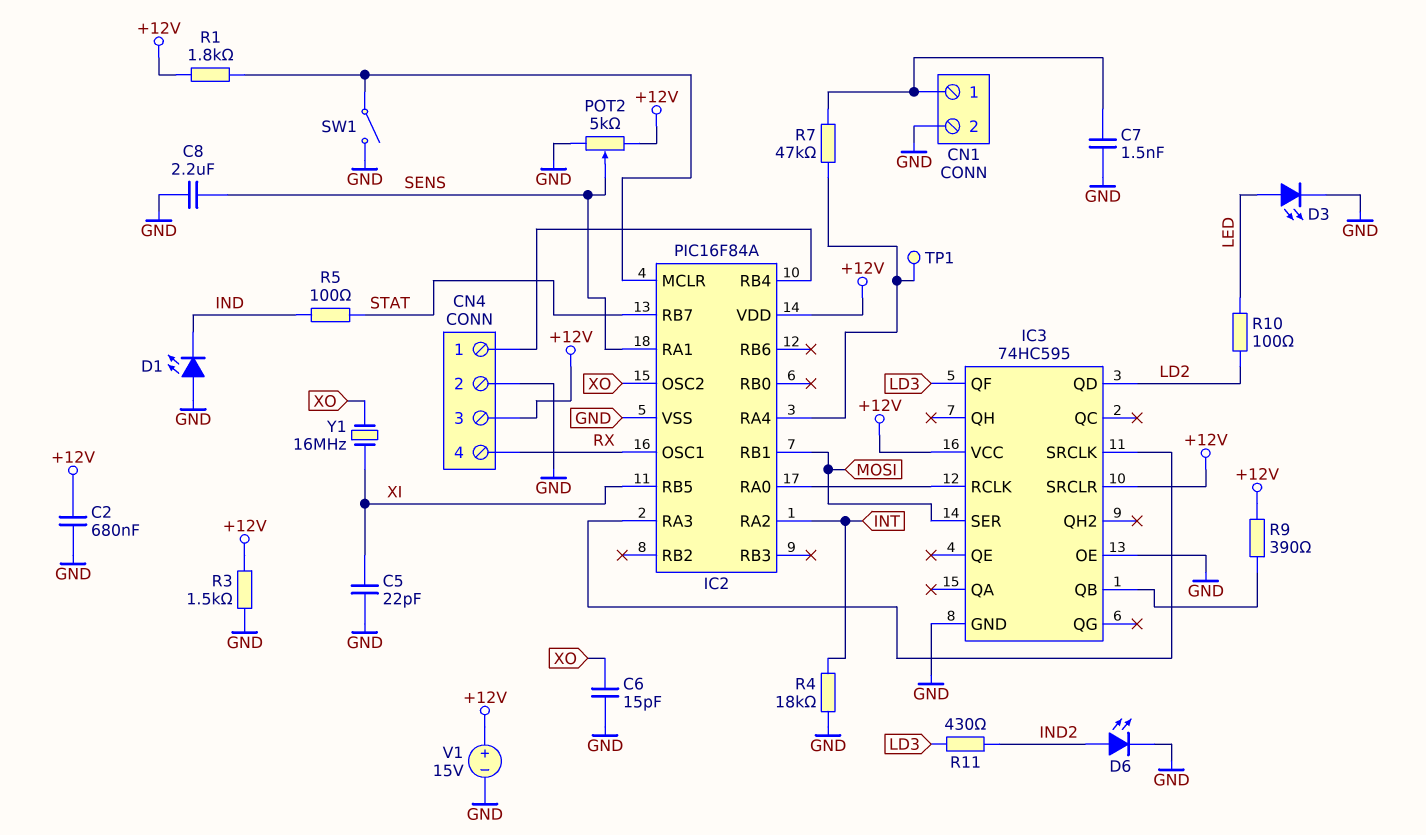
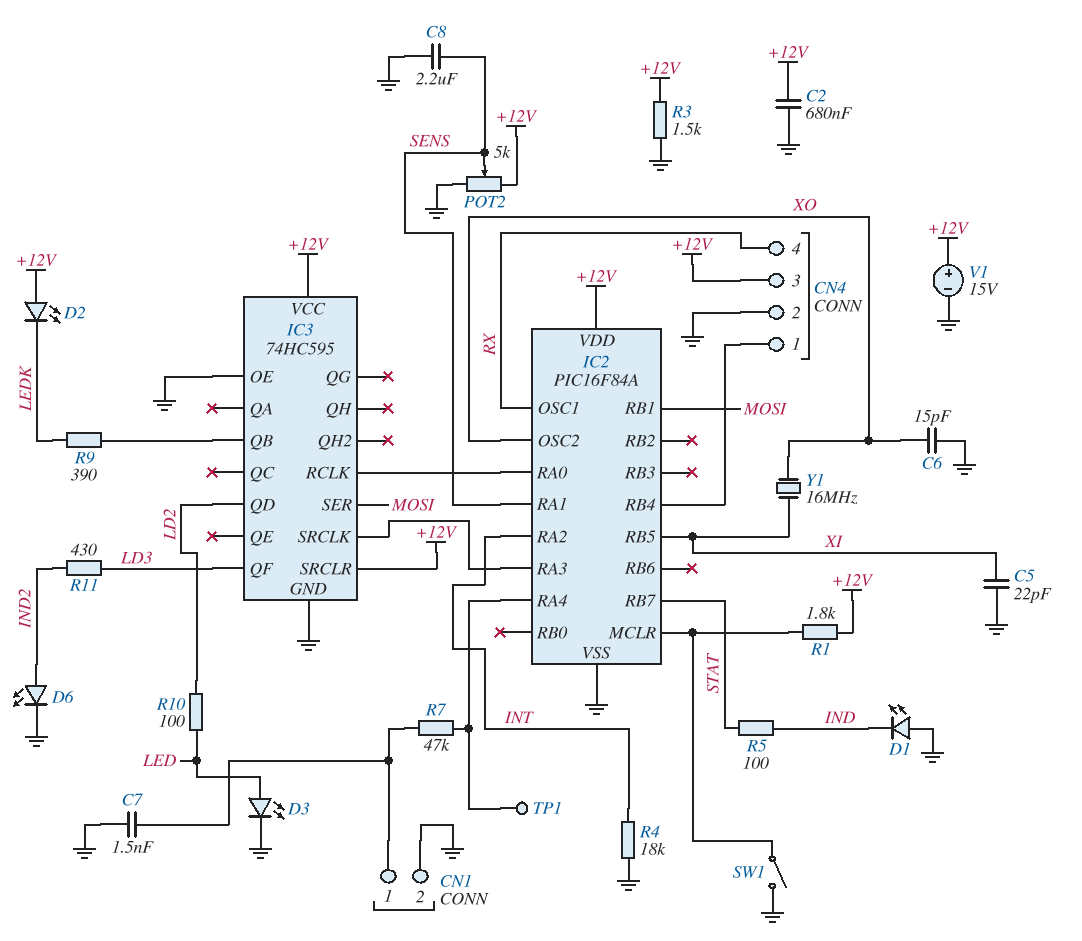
D2: none -> LED (A +12V, K LEDK)
R9: 390 (+12V, IC3/QB) -> 390 (IC3/QB, LEDK)

